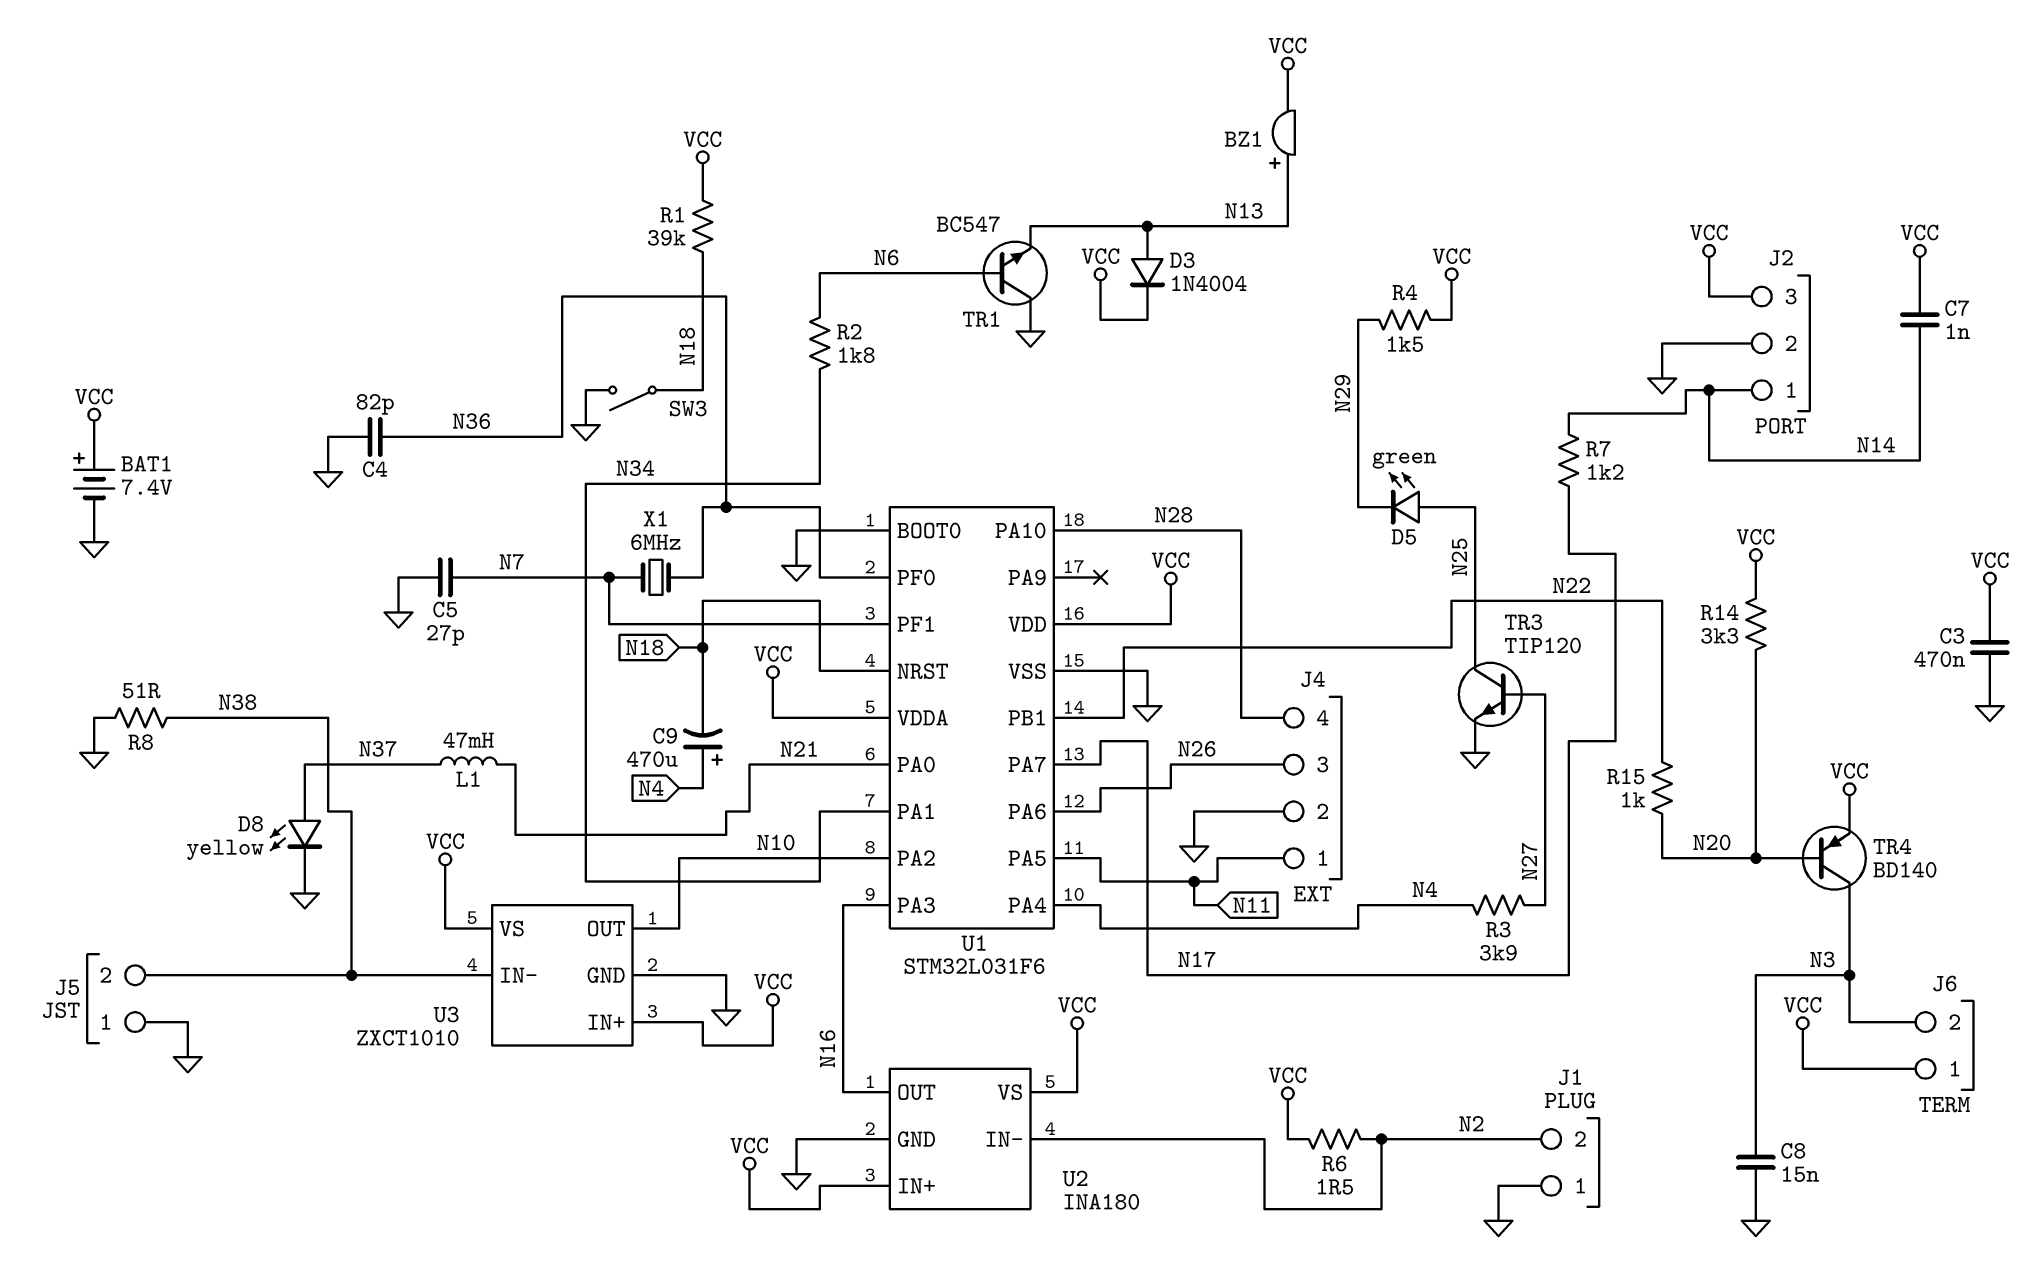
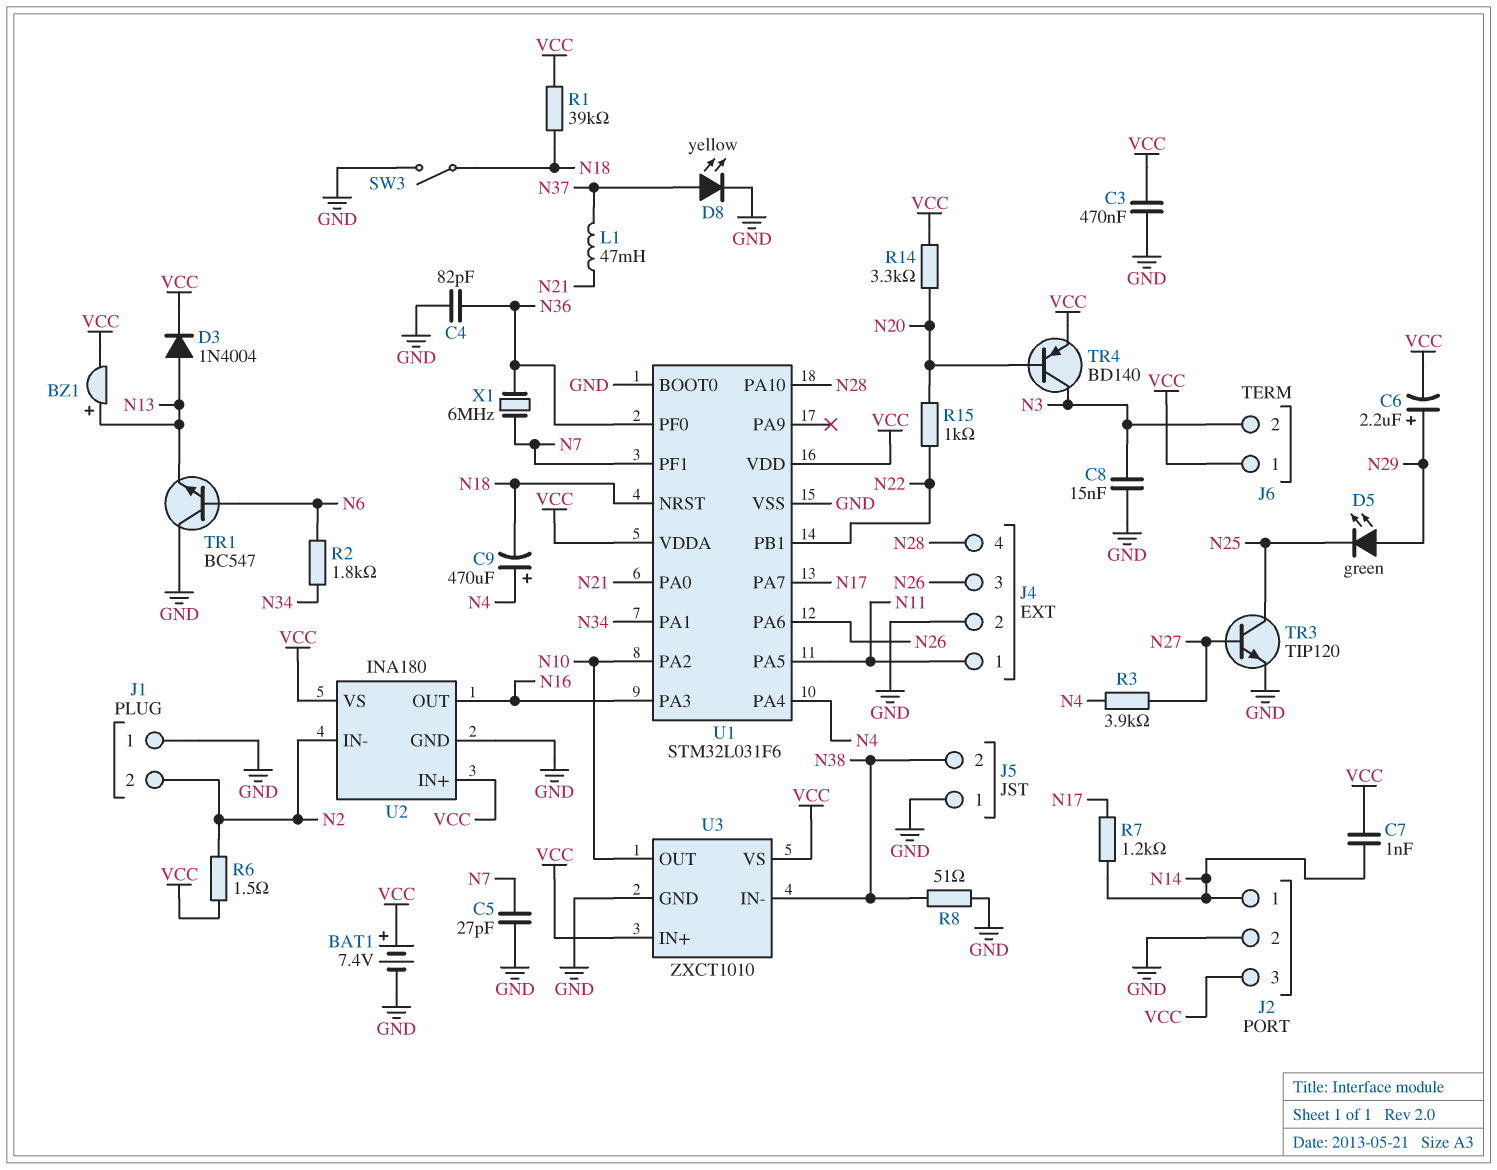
C6: none -> 2.2uF (plus N29, minus VCC)
D5: LED green (A N25, K N29) -> LED green (A N29, K N25)
R4: 1.5k (N29, VCC) -> none

